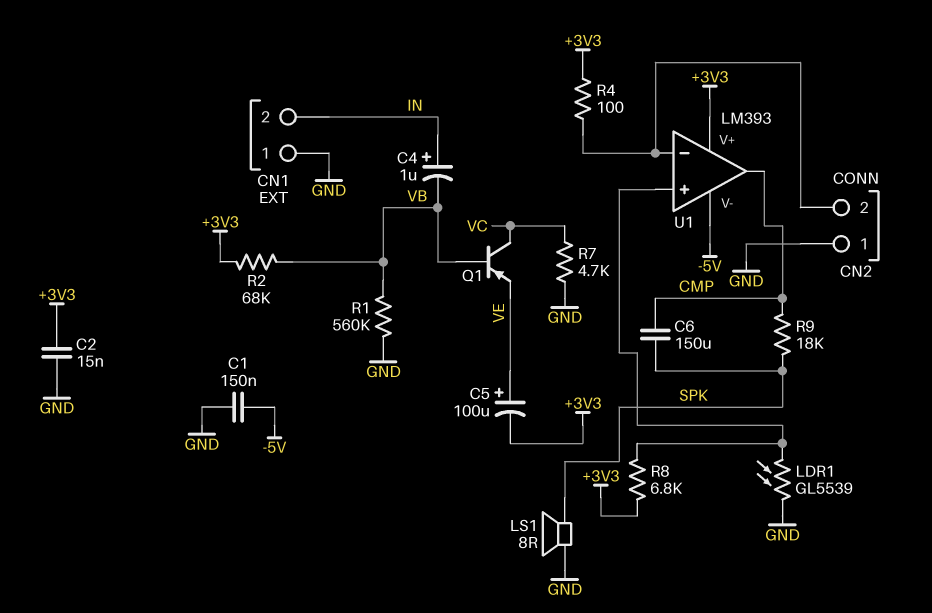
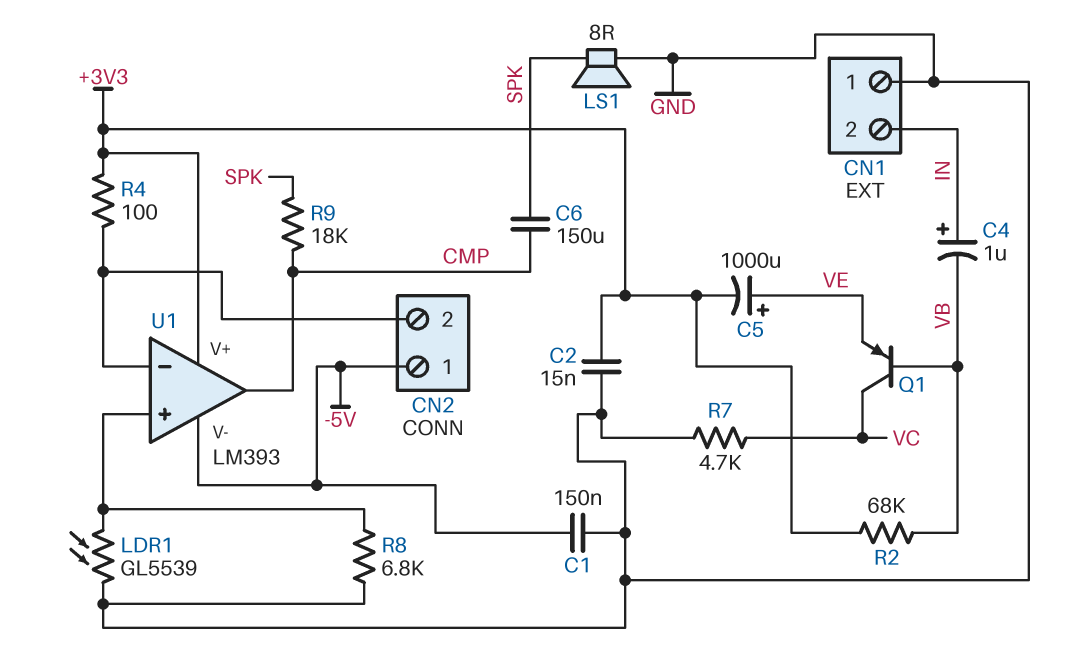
C5: 100uF (plus VE, minus +3V3) -> 1000uF (plus VE, minus +3V3)
CN2 pin 1: GND -> -5V
R1: 560k (GND, VB) -> none
R8: 6.8k (+3V3, U1/in+) -> 6.8k (GND, U1/in+)

